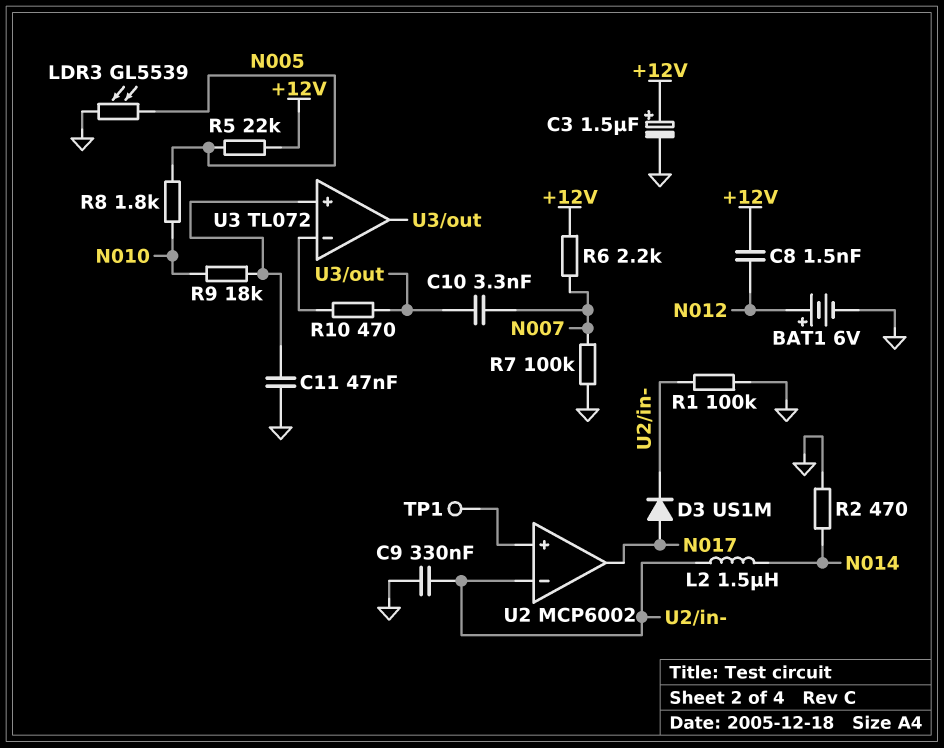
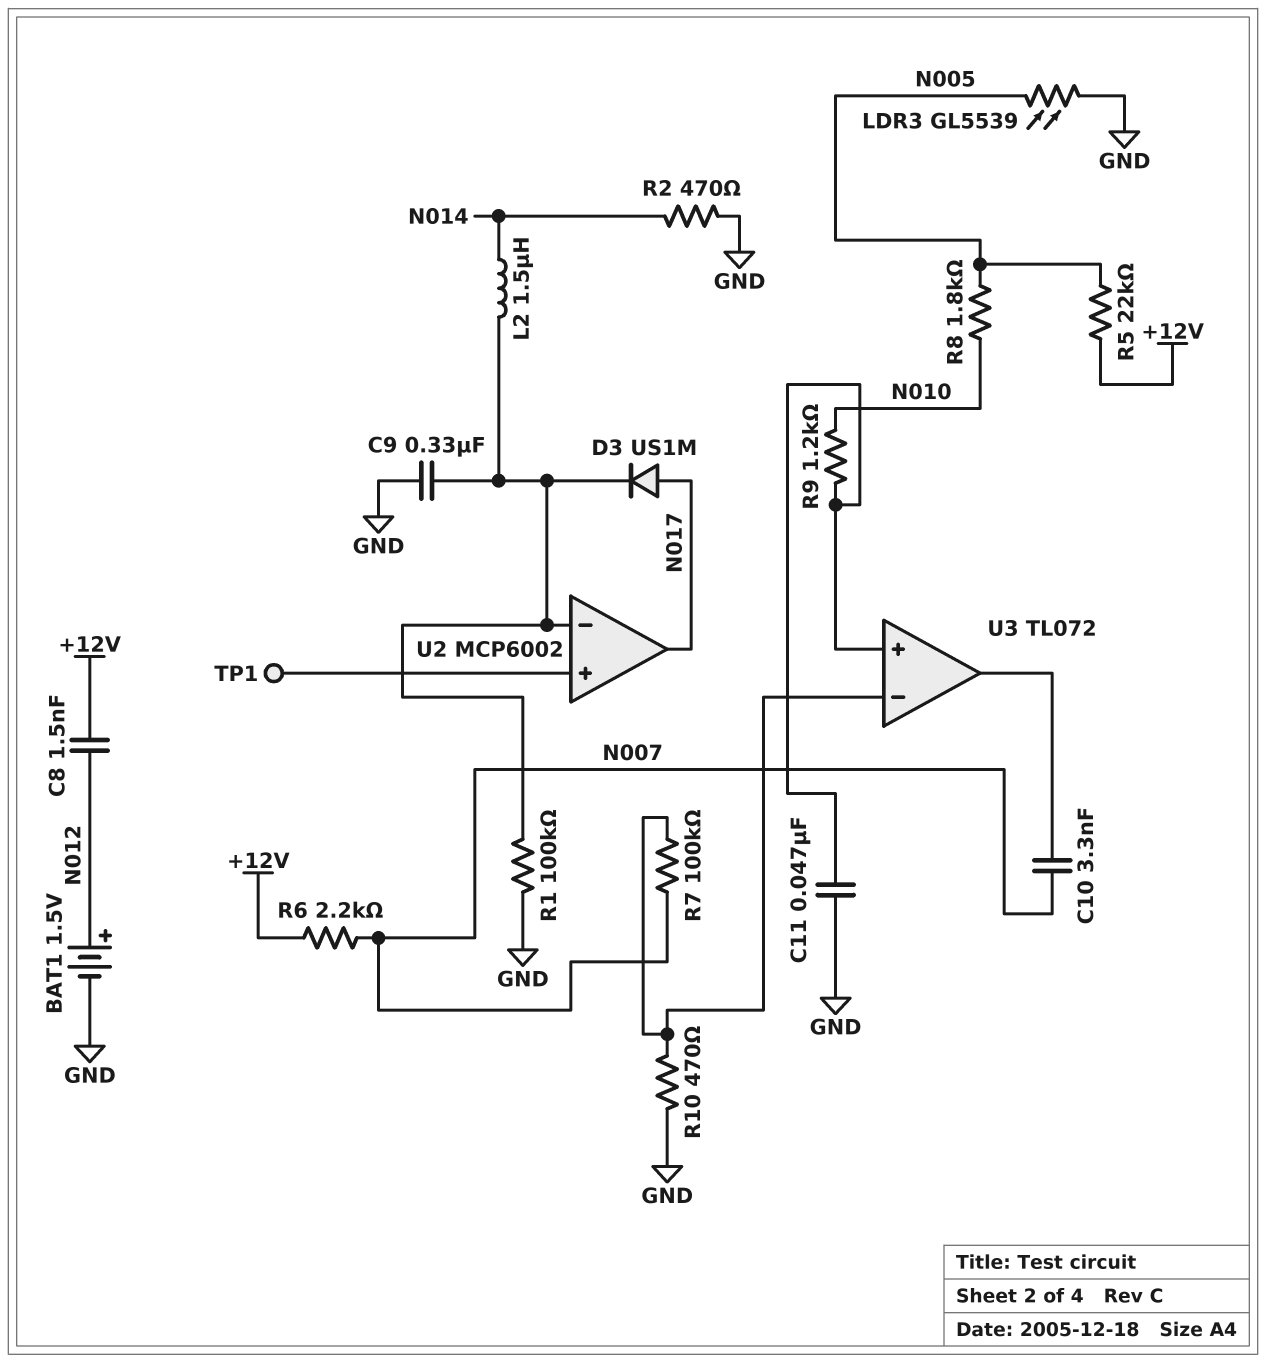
BAT1: 6V (plus N012, minus GND) -> 1.5V (plus N012, minus GND)
C3: 1.5uF (plus +12V, minus GND) -> none
R7: 100k (GND, N007) -> 100k (N007, U3/in-)
R9: 18k (N010, U3/in+) -> 1.2k (N010, U3/in+)
R10: 470 (U3/in-, U3/out) -> 470 (GND, U3/in-)

